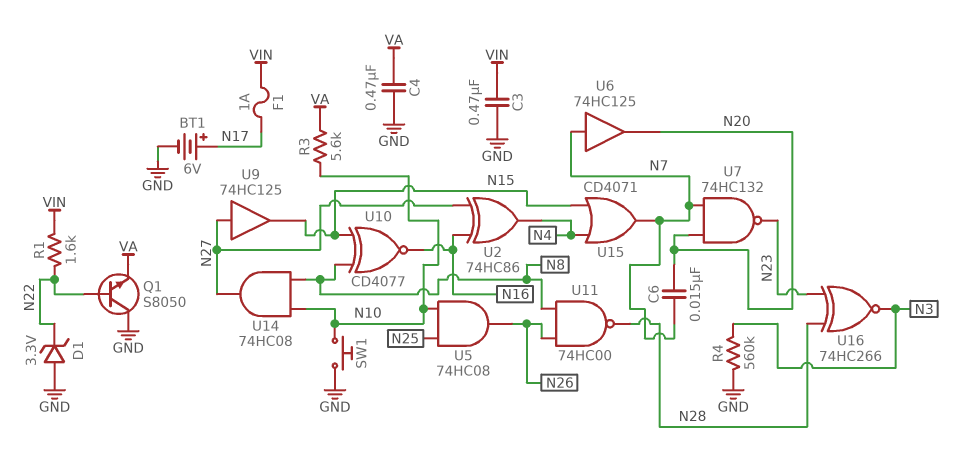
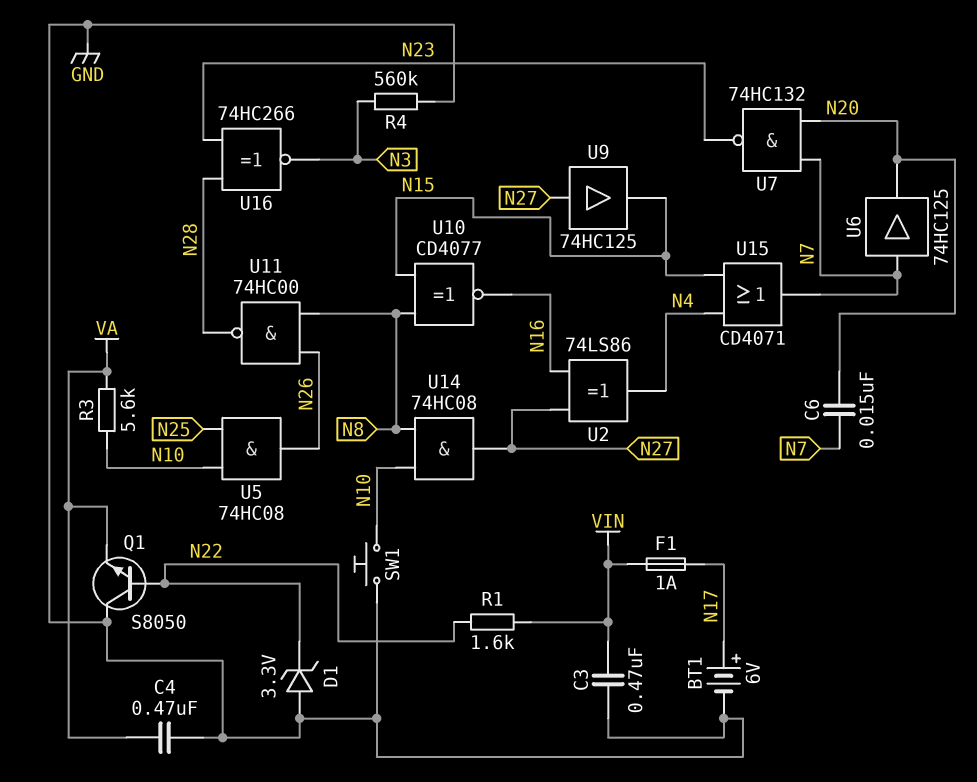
U2: XOR 74HC86 (in N16, in N27, out N4) -> XOR 74LS86 (in N16, in N27, out N4)

